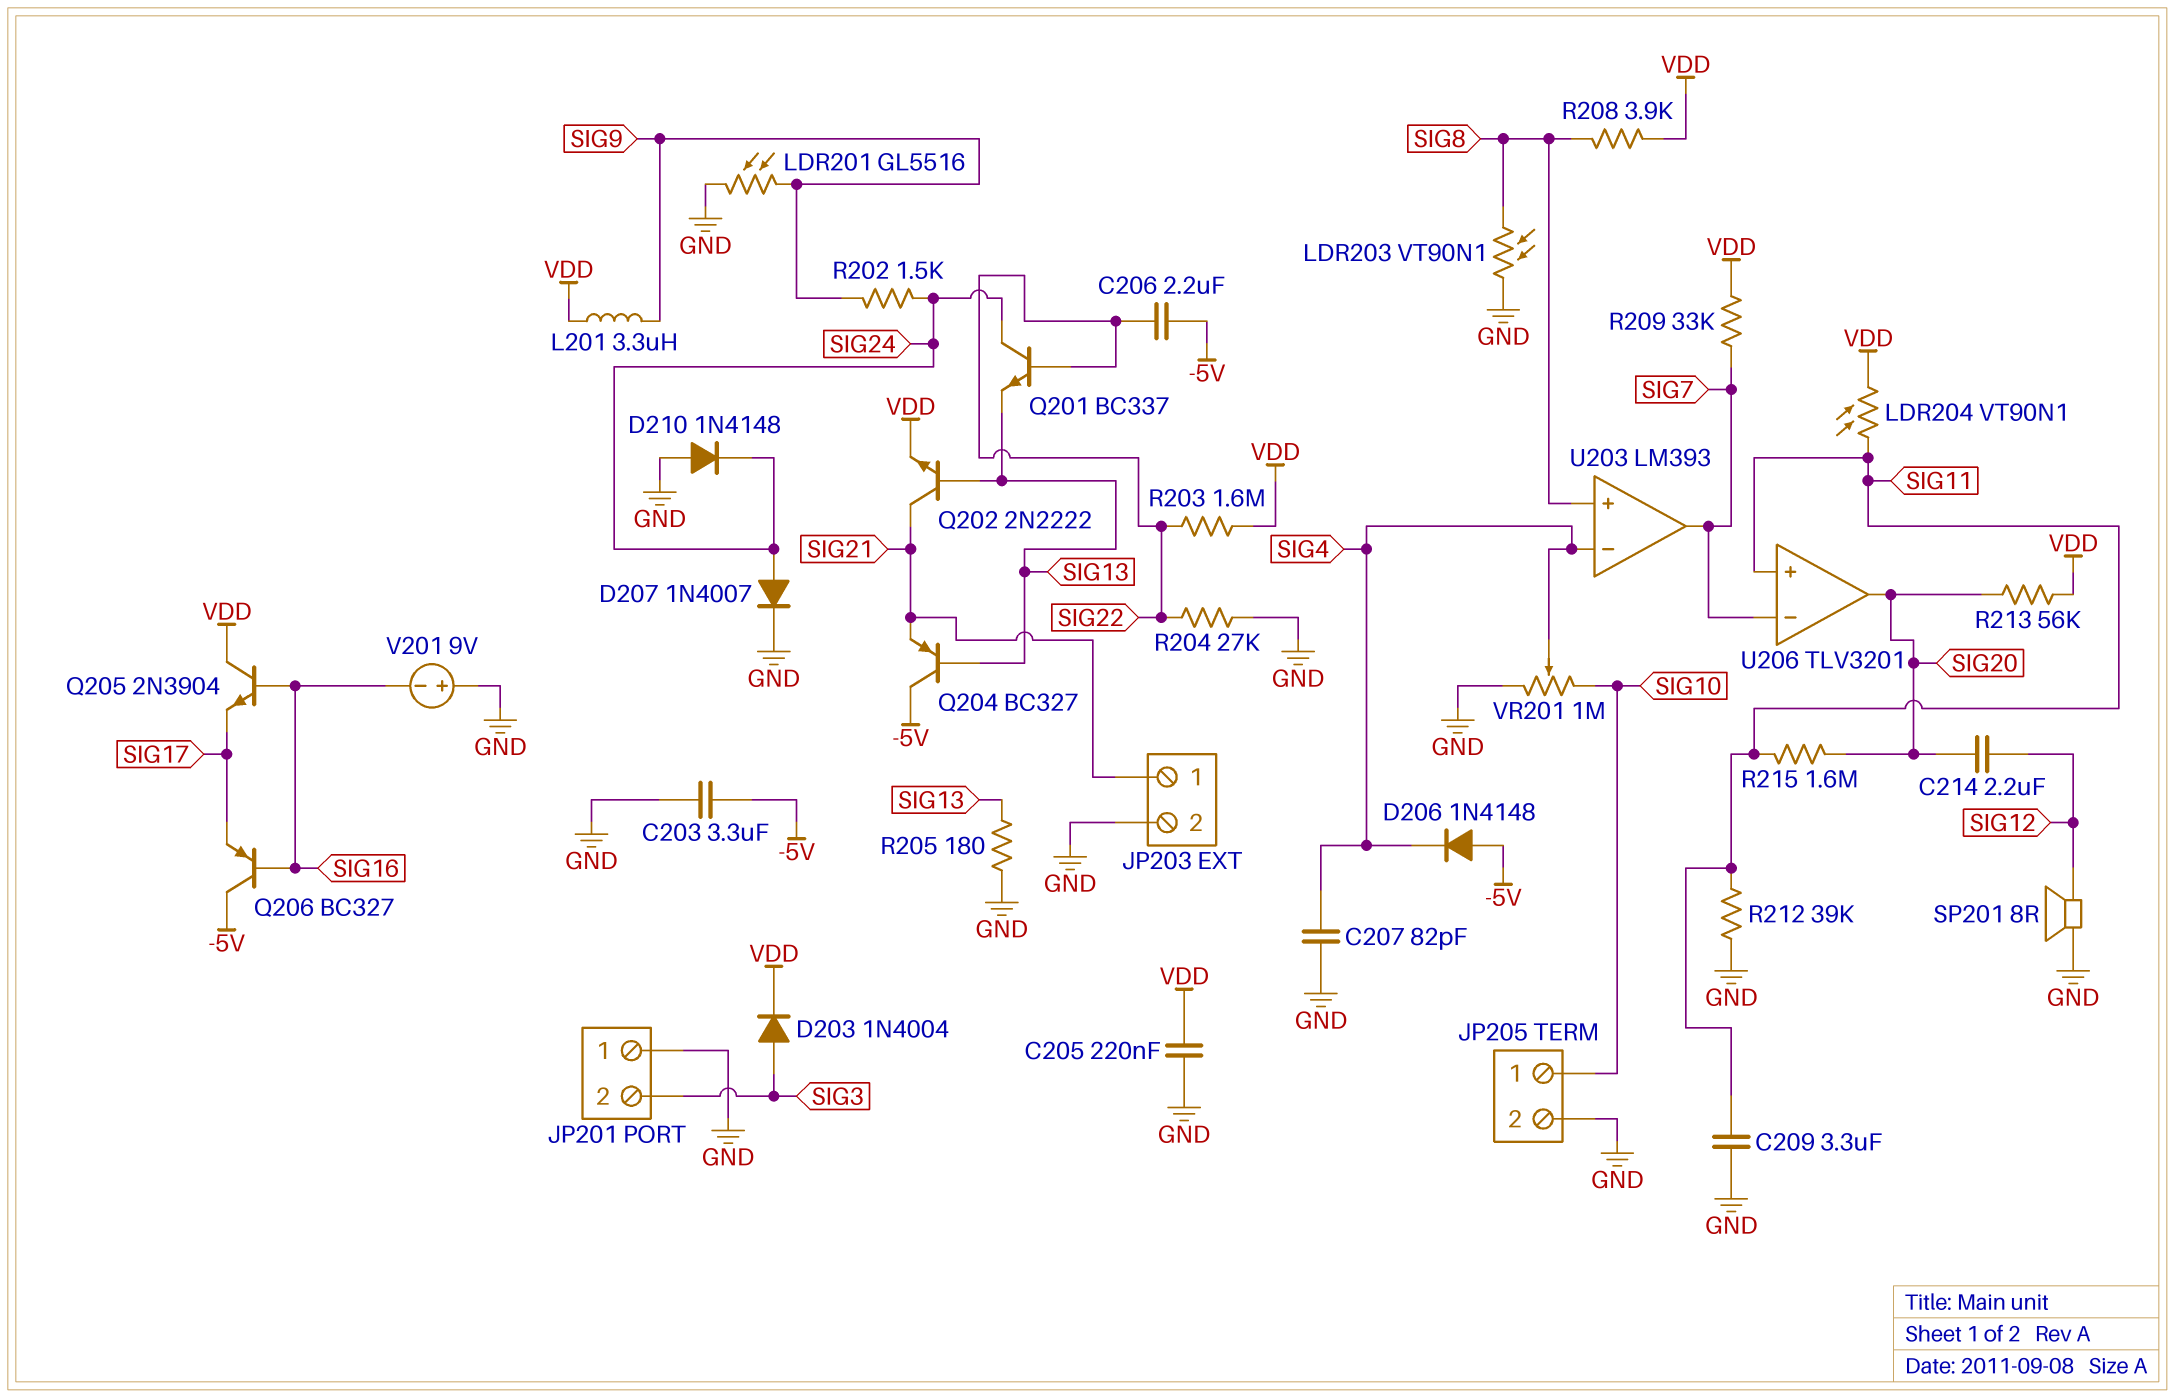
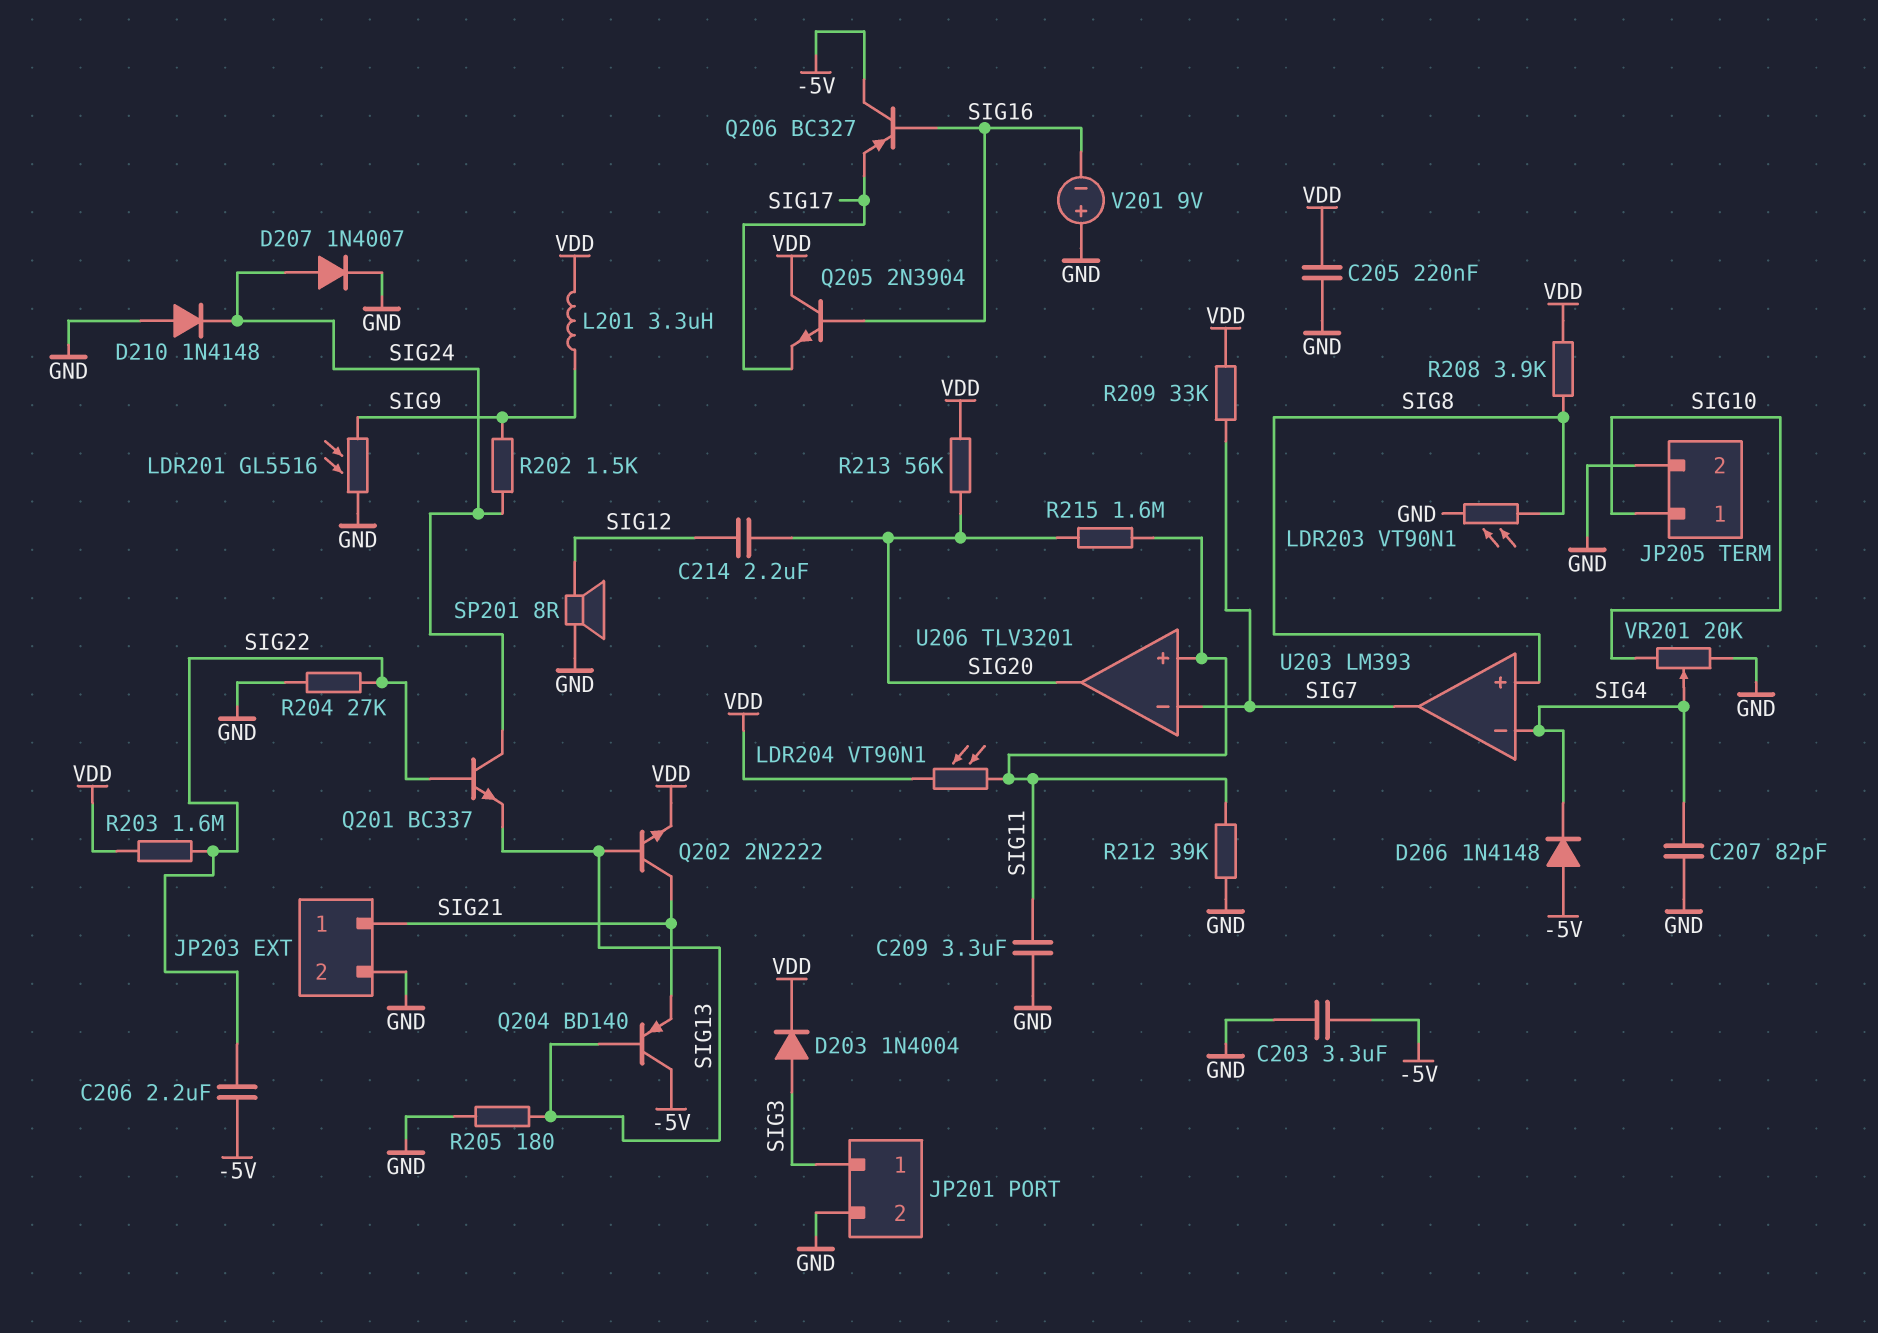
JP201 pin 1: GND -> SIG3
JP201 pin 2: SIG3 -> GND
Q204: PNP BC327 (B SIG13, C -5V, E SIG21) -> PNP BD140 (B SIG13, C -5V, E SIG21)
VR201: 1M (GND, SIG10, wiper SIG4) -> 20k (GND, SIG10, wiper SIG4)

